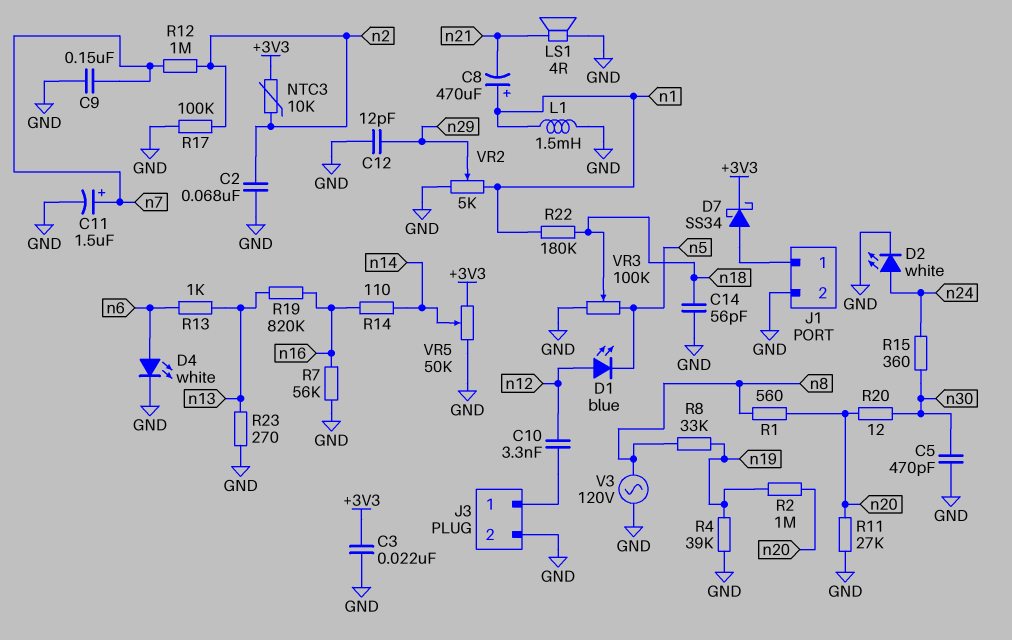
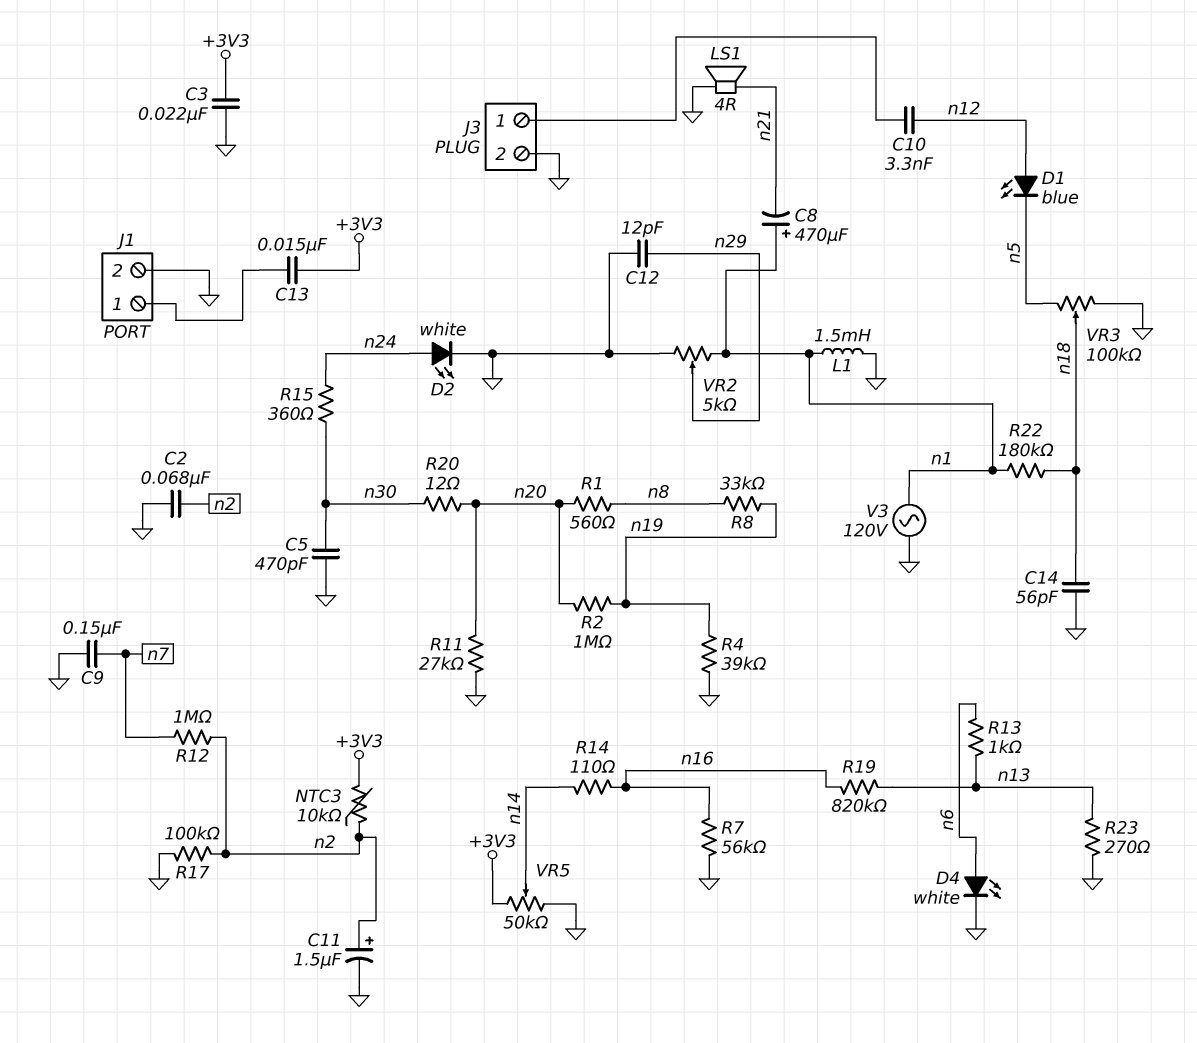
C11: 1.5uF (plus n7, minus GND) -> 1.5uF (plus n2, minus GND)
C13: none -> 15nF (+3V3, J1/1)
D7: schottky SS34 (A J1/1, K +3V3) -> none
V3: AC 120V (GND, n8) -> AC 120V (GND, n1)

